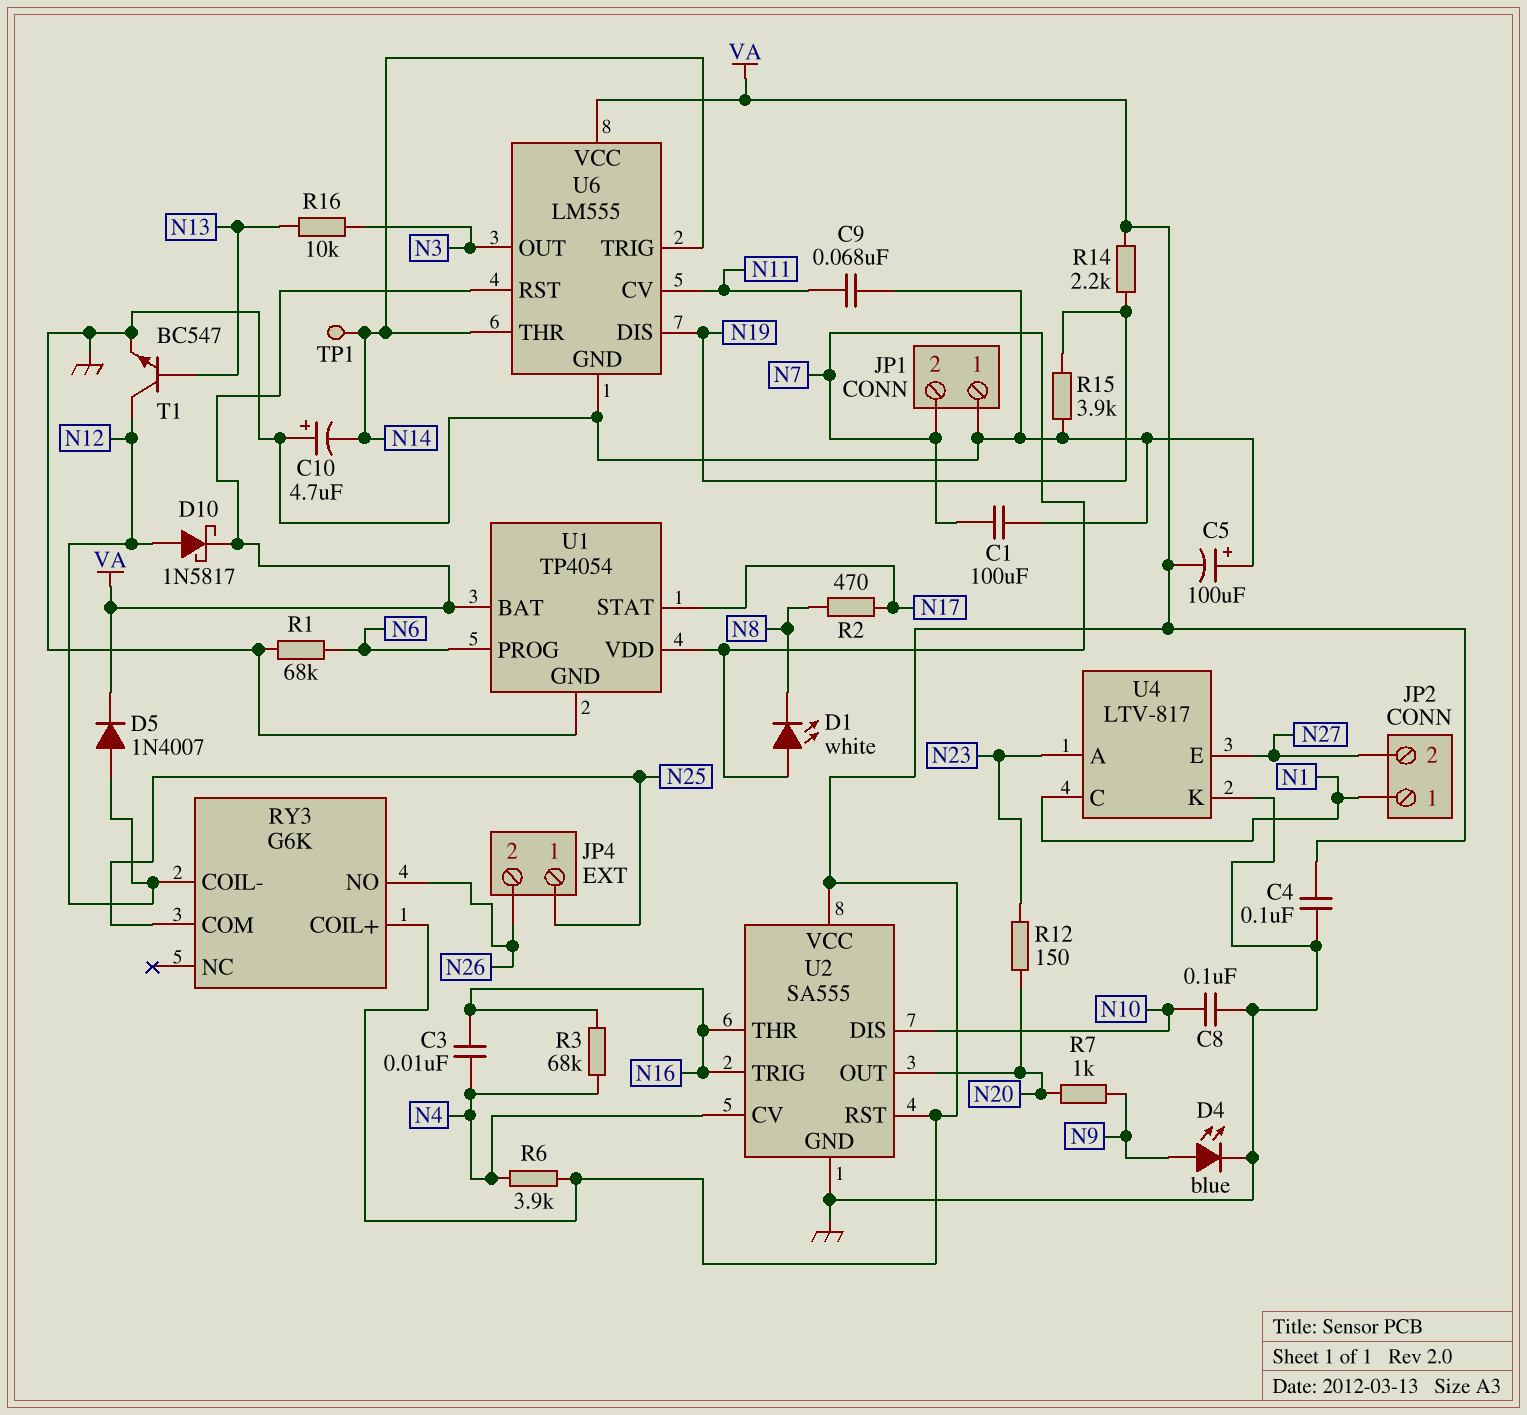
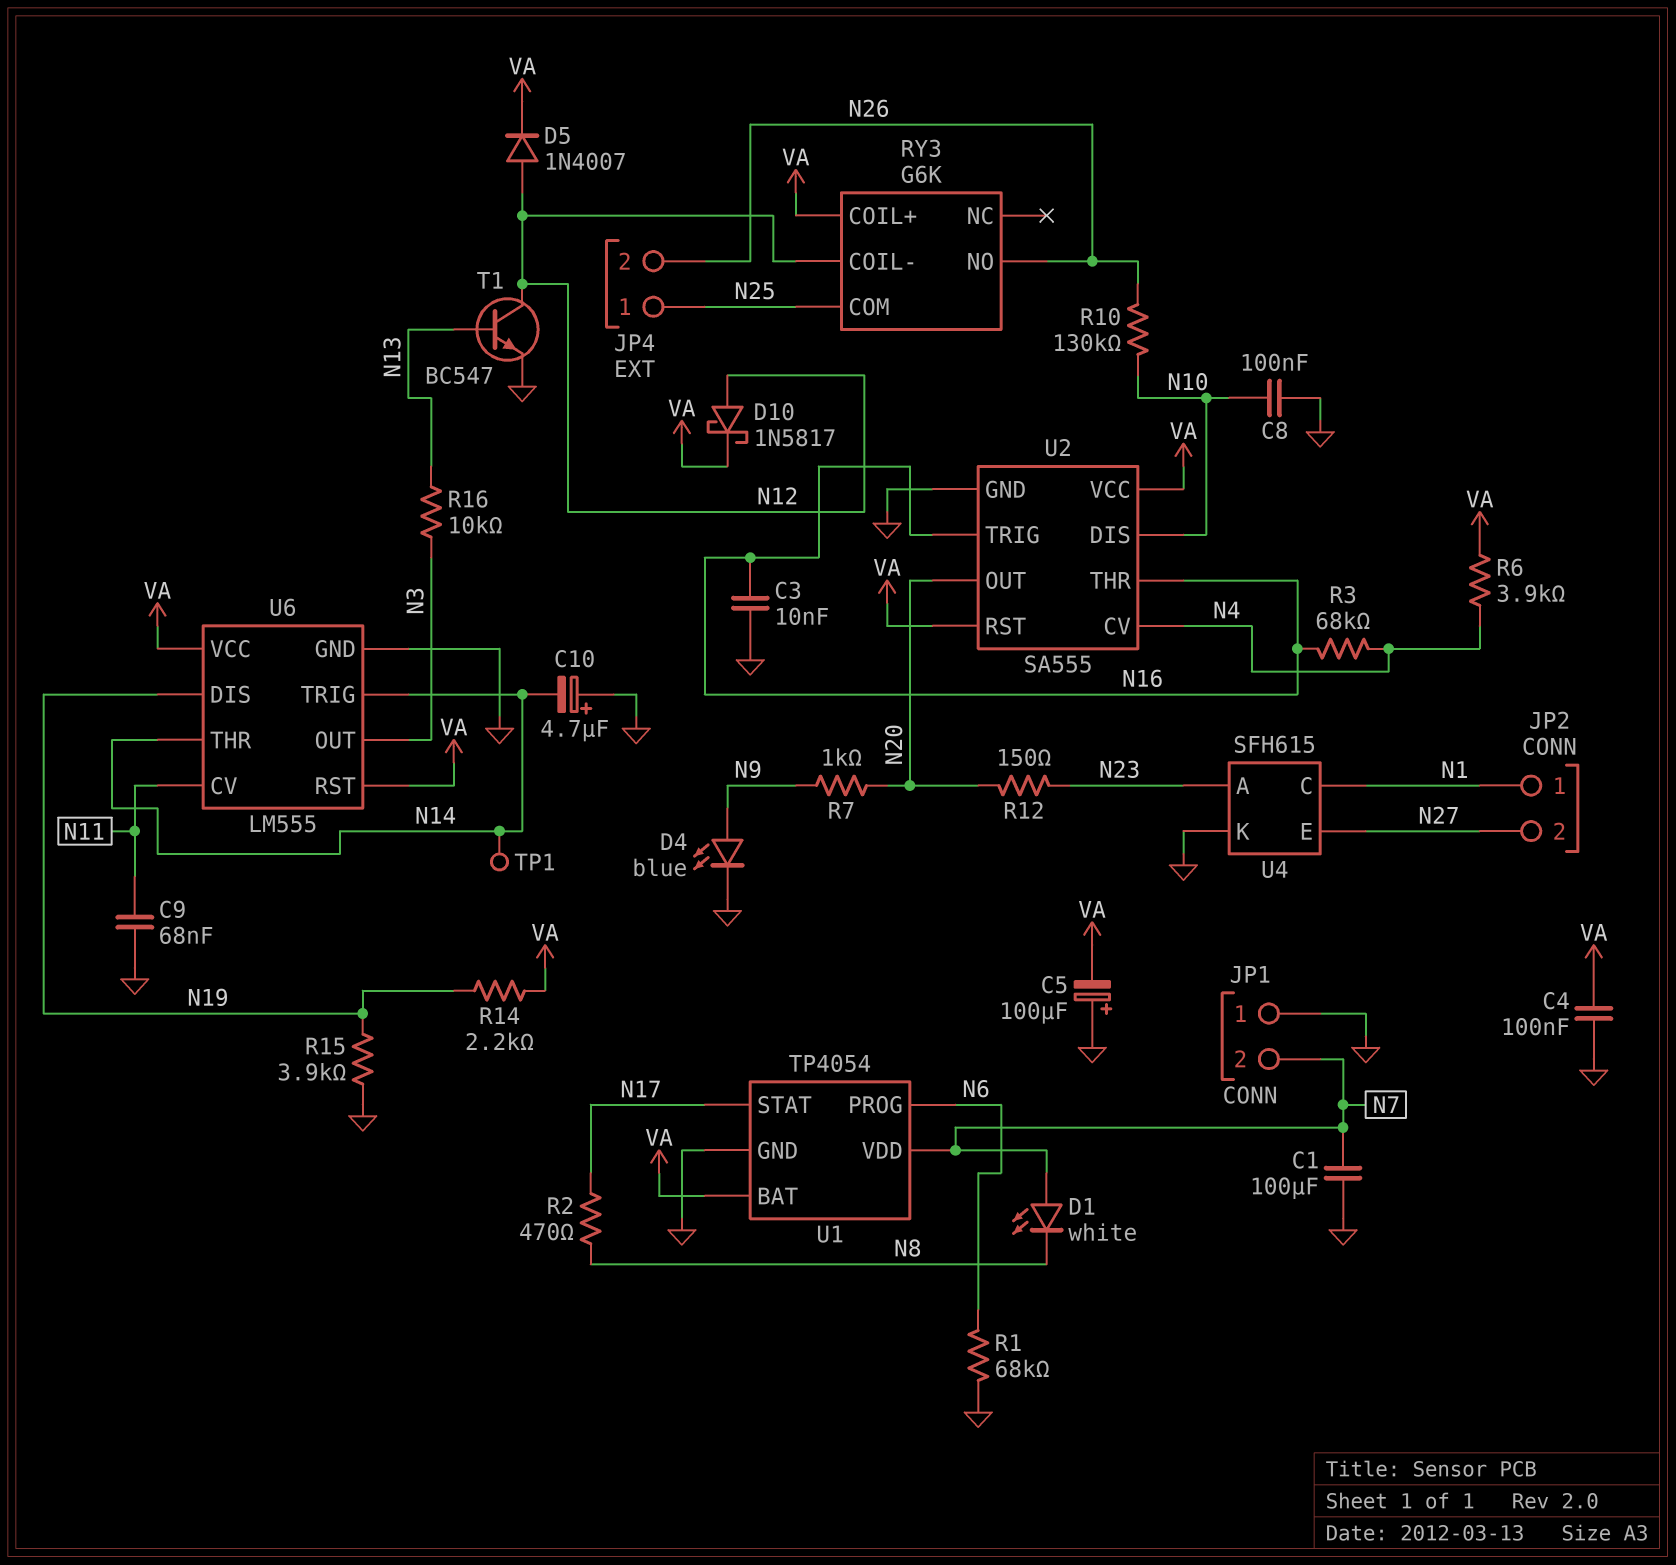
C3: 10nF (N4, N16) -> 10nF (GND, N16)
R10: none -> 130k (N10, N26)
U4: LTV-817 -> SFH615

